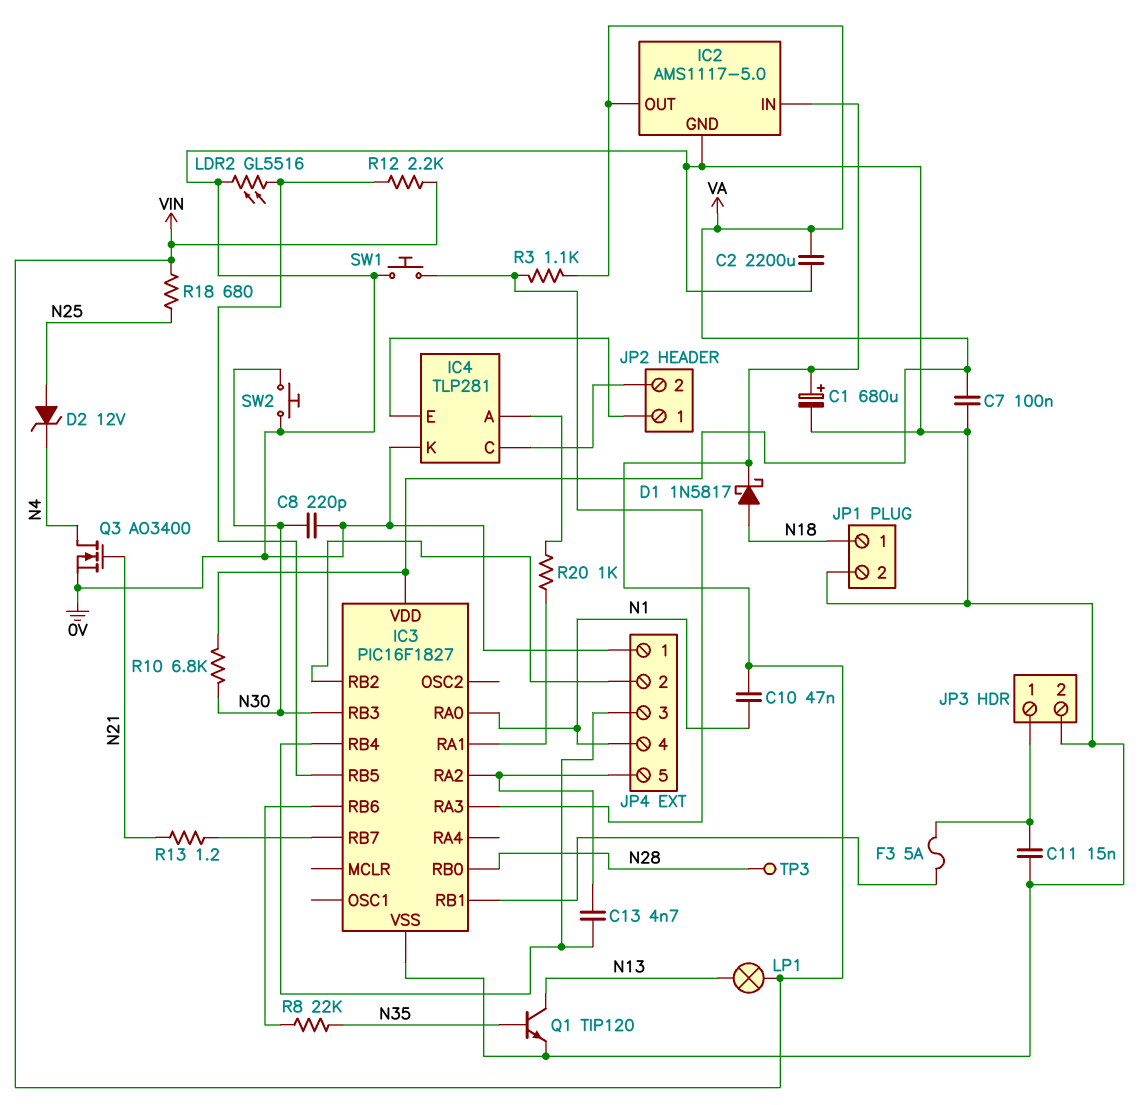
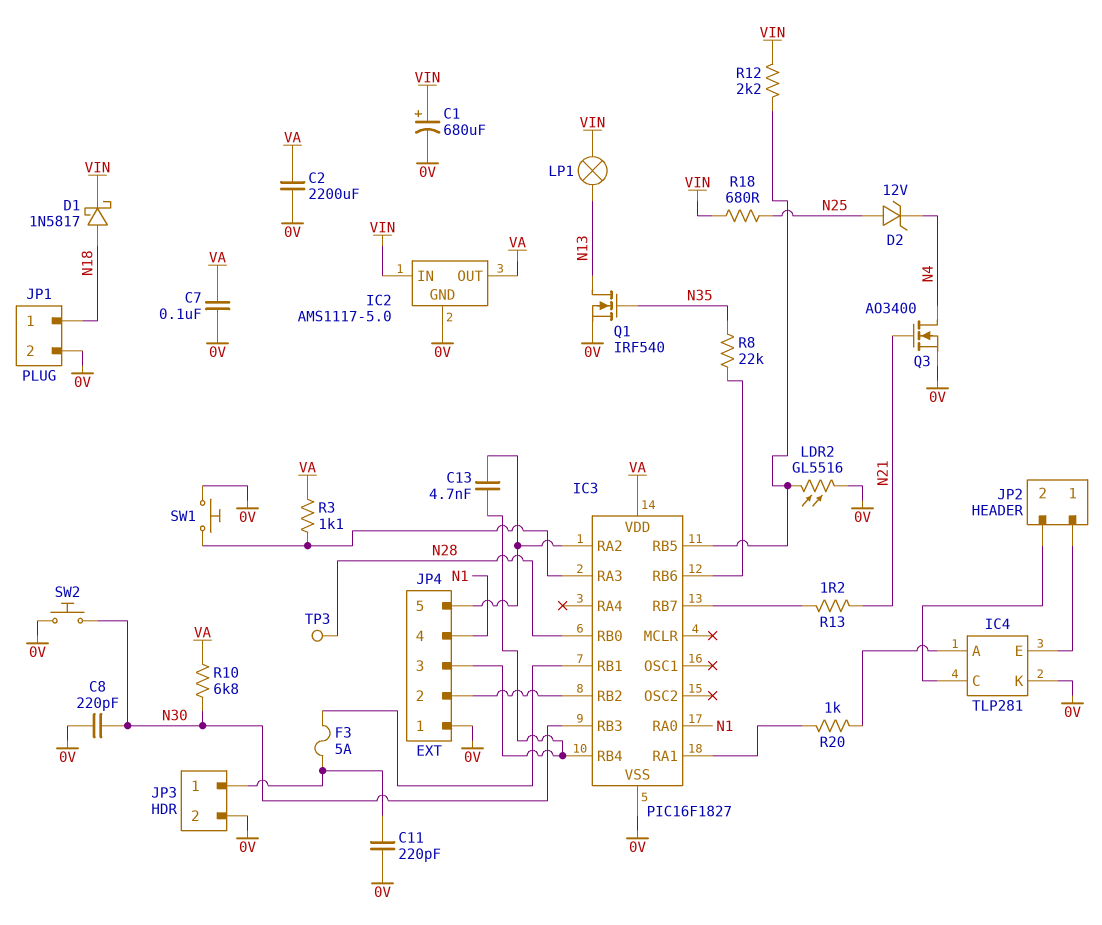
C10: 47nF (N1, VIN) -> none
C11: 15nF (0V, JP3/1) -> 220pF (0V, JP3/1)
Q1: NPN TIP120 (B N35, C N13, E 0V) -> NMOS IRF540 (G N35, D N13, S 0V)

